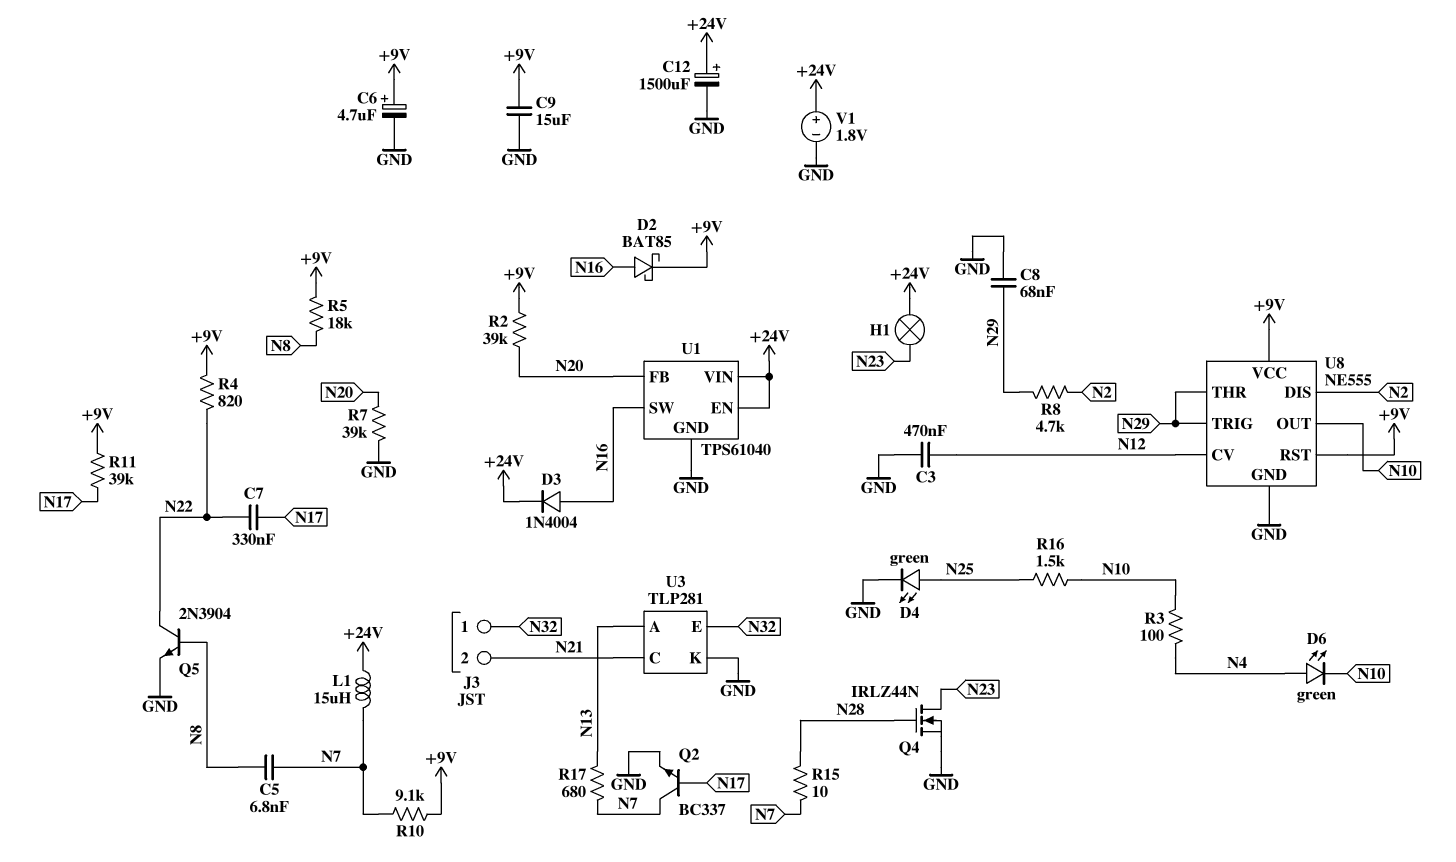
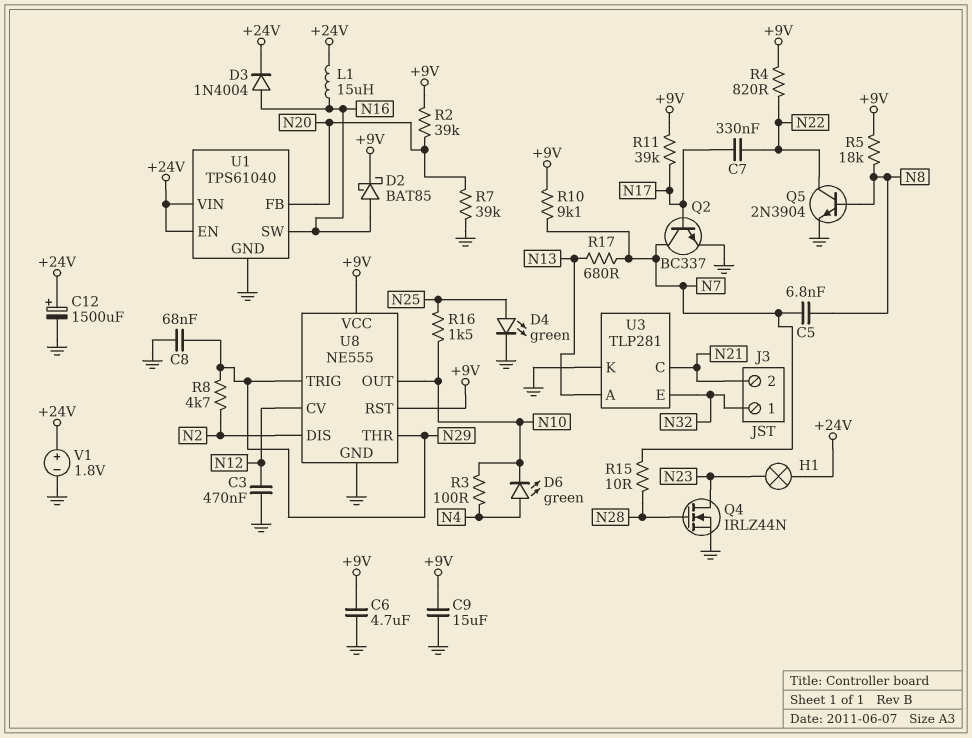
C6: 4.7uF (plus +9V, minus GND) -> 4.7uF (+9V, GND)
L1: 15uH (+24V, N7) -> 15uH (+24V, N16)

